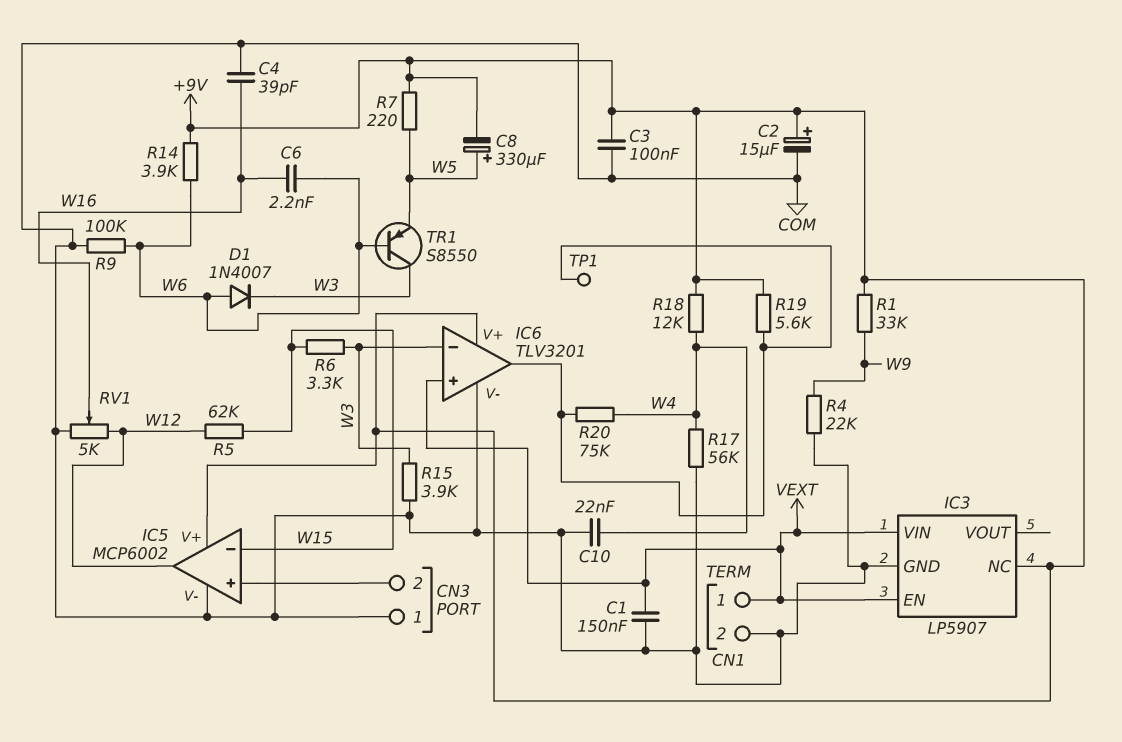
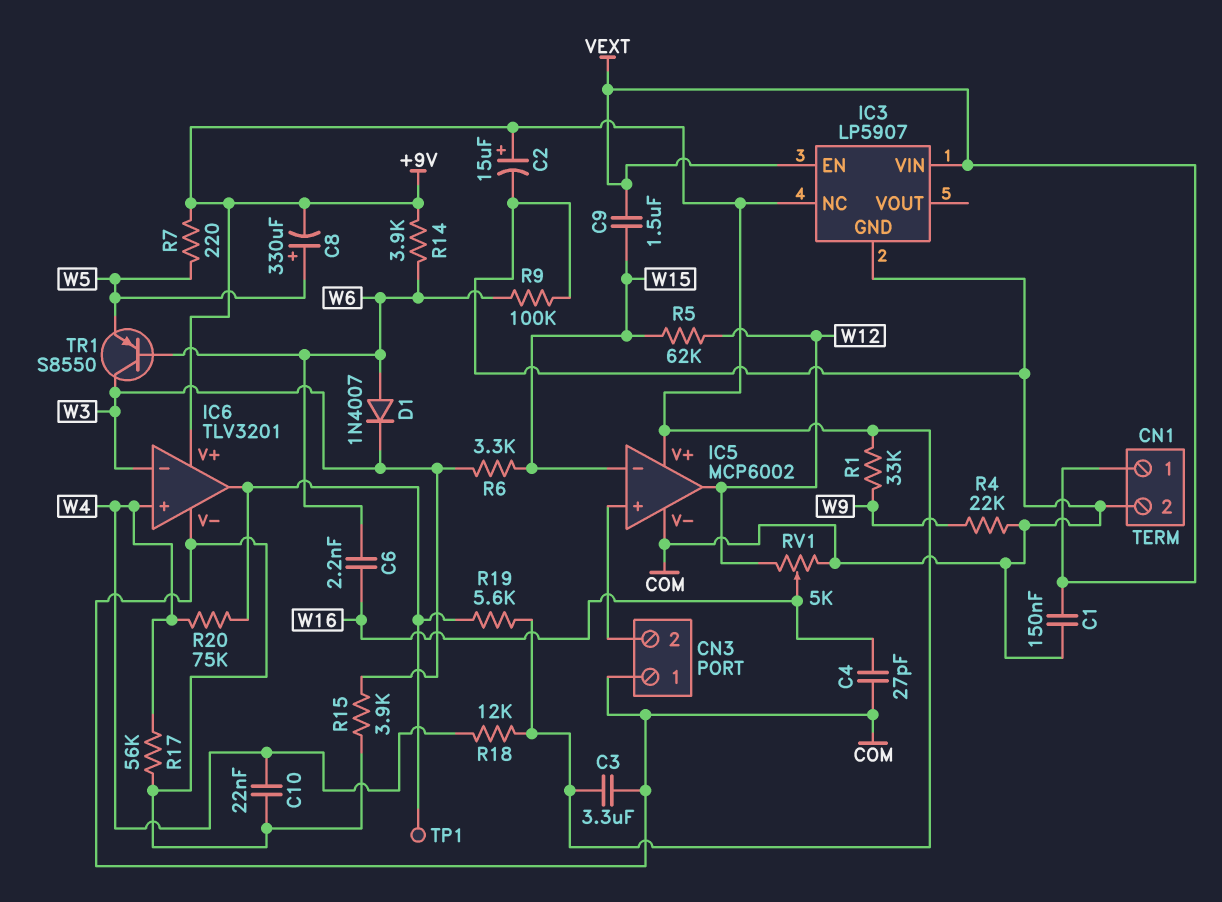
C3: 100nF (+9V, COM) -> 3.3uF (+9V, COM)
C4: 39pF (COM, W16) -> 27pF (COM, W16)
C9: none -> 1.5uF (VEXT, W15)
IC6 pin in+: VEXT -> W4

